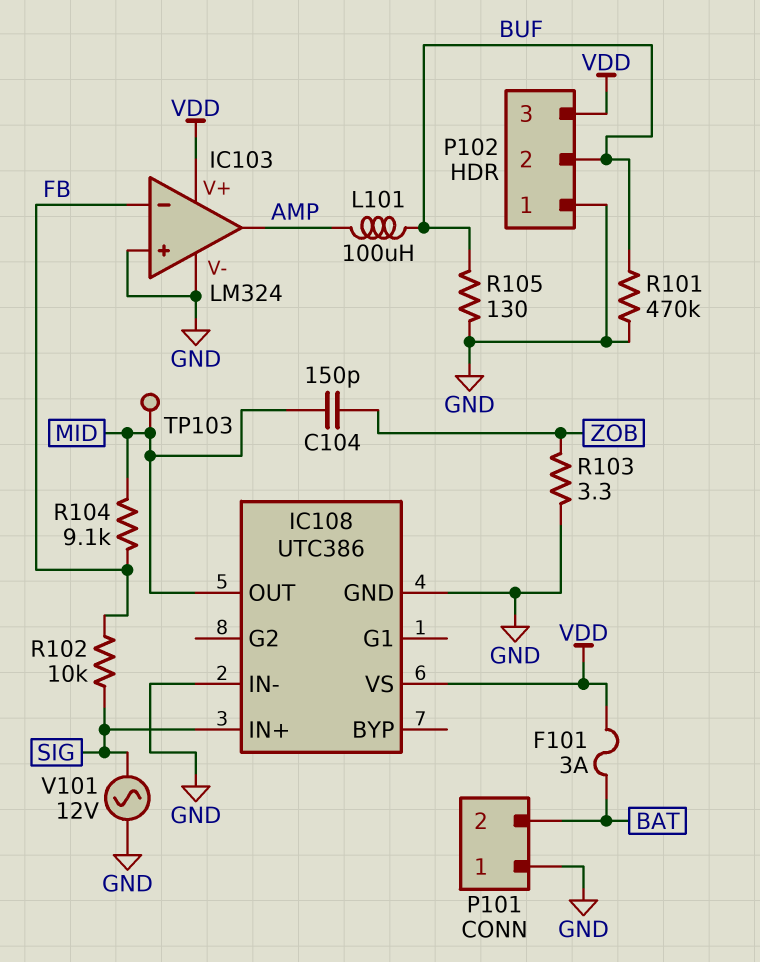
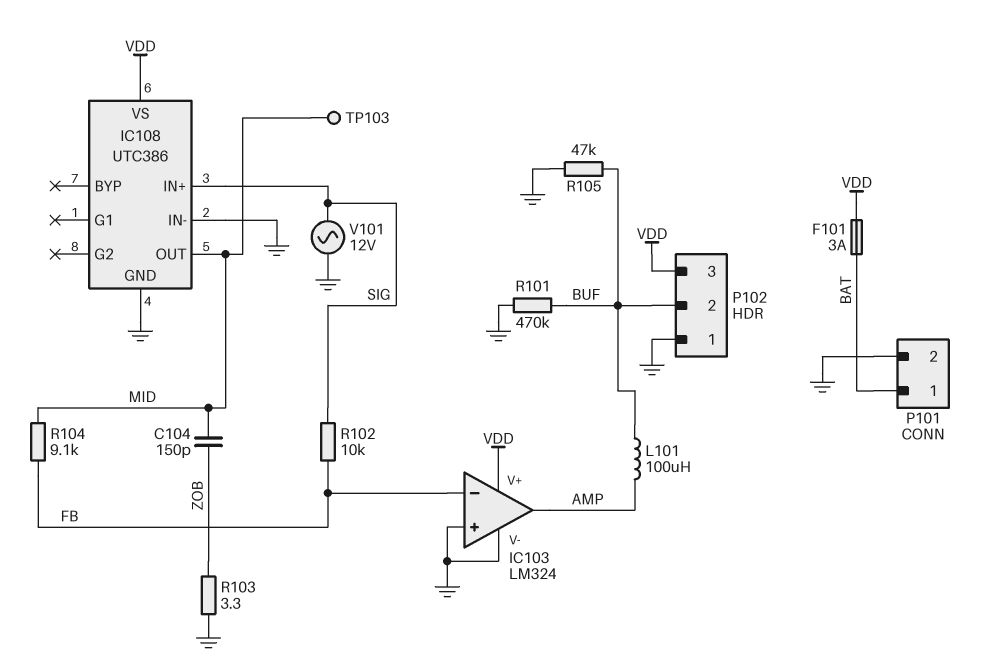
P101 pin 1: GND -> BAT
P101 pin 2: BAT -> GND
R105: 130 (BUF, GND) -> 47k (BUF, GND)

